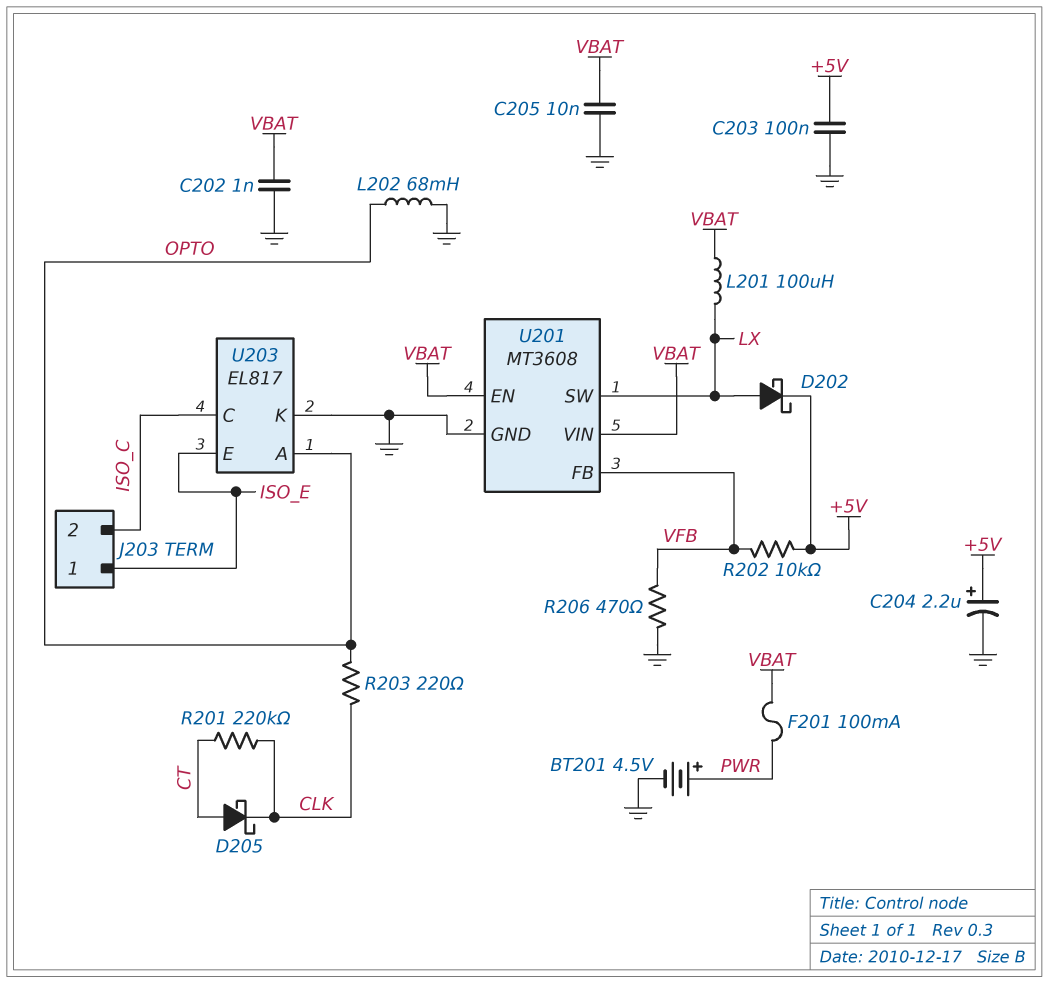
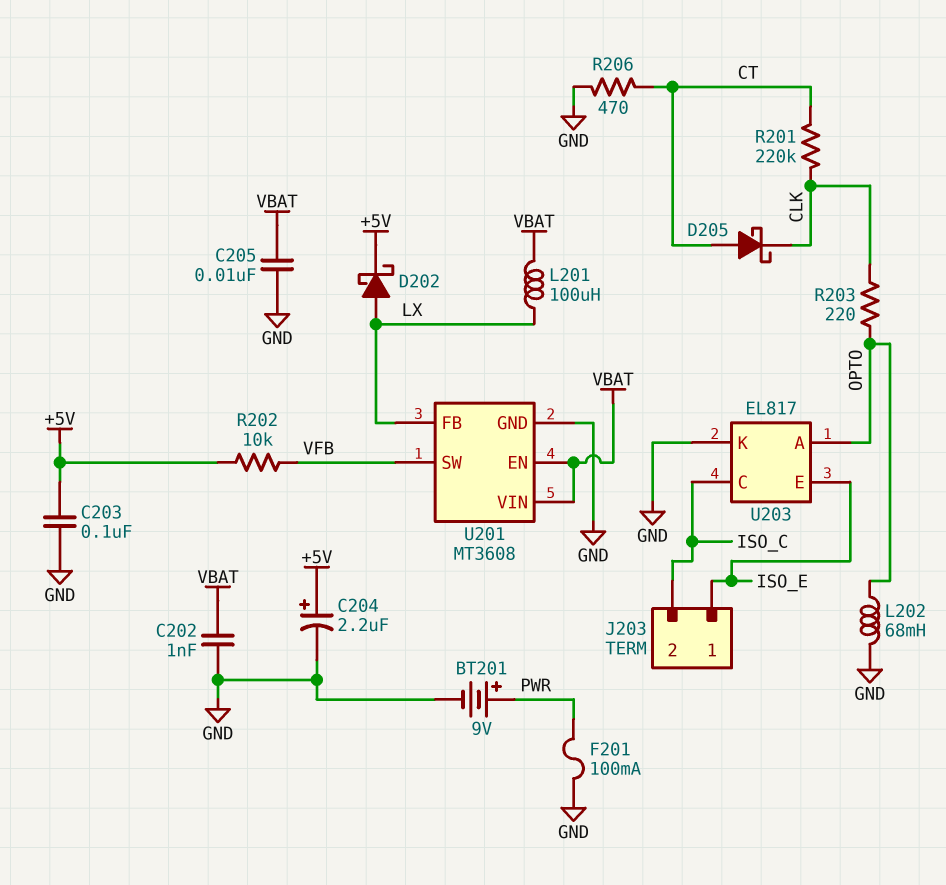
BT201: 4.5V (plus PWR, minus GND) -> 9V (plus PWR, minus GND)
F201: 100mA (PWR, VBAT) -> 100mA (GND, PWR)
R206: 470 (GND, VFB) -> 470 (CT, GND)
U201 pin FB: VFB -> LX
U201 pin SW: LX -> VFB

